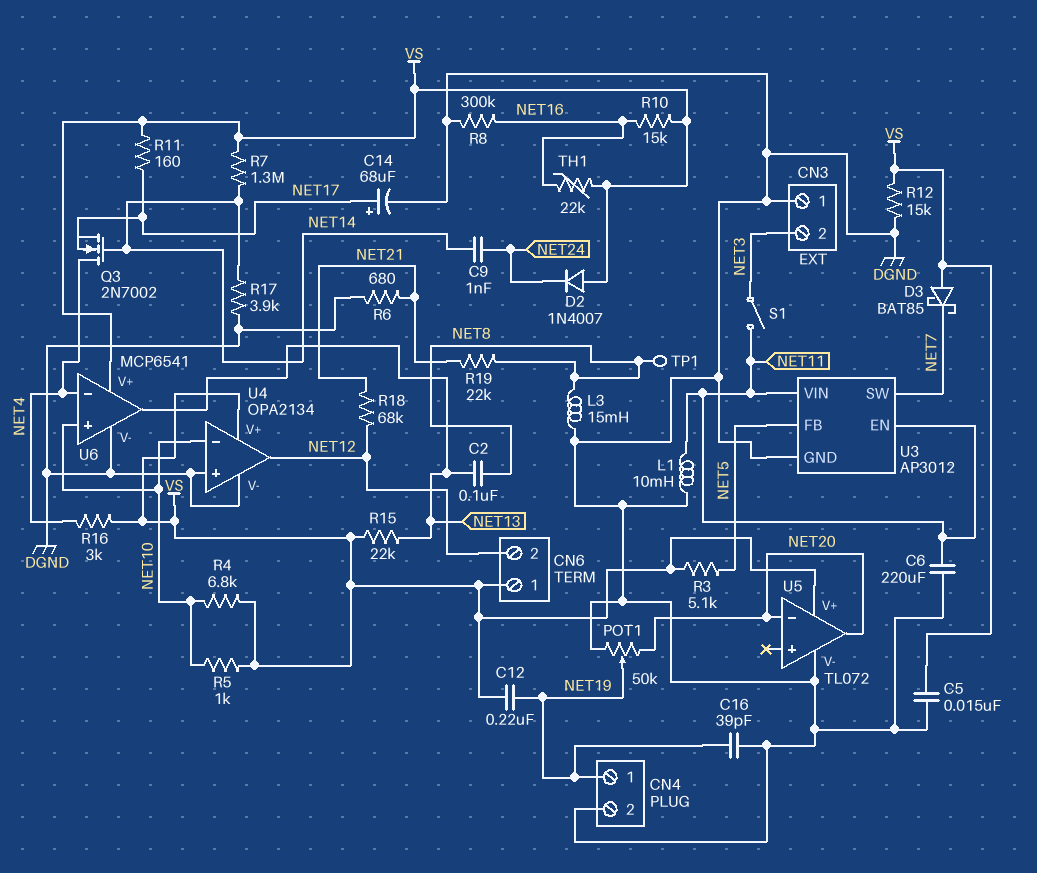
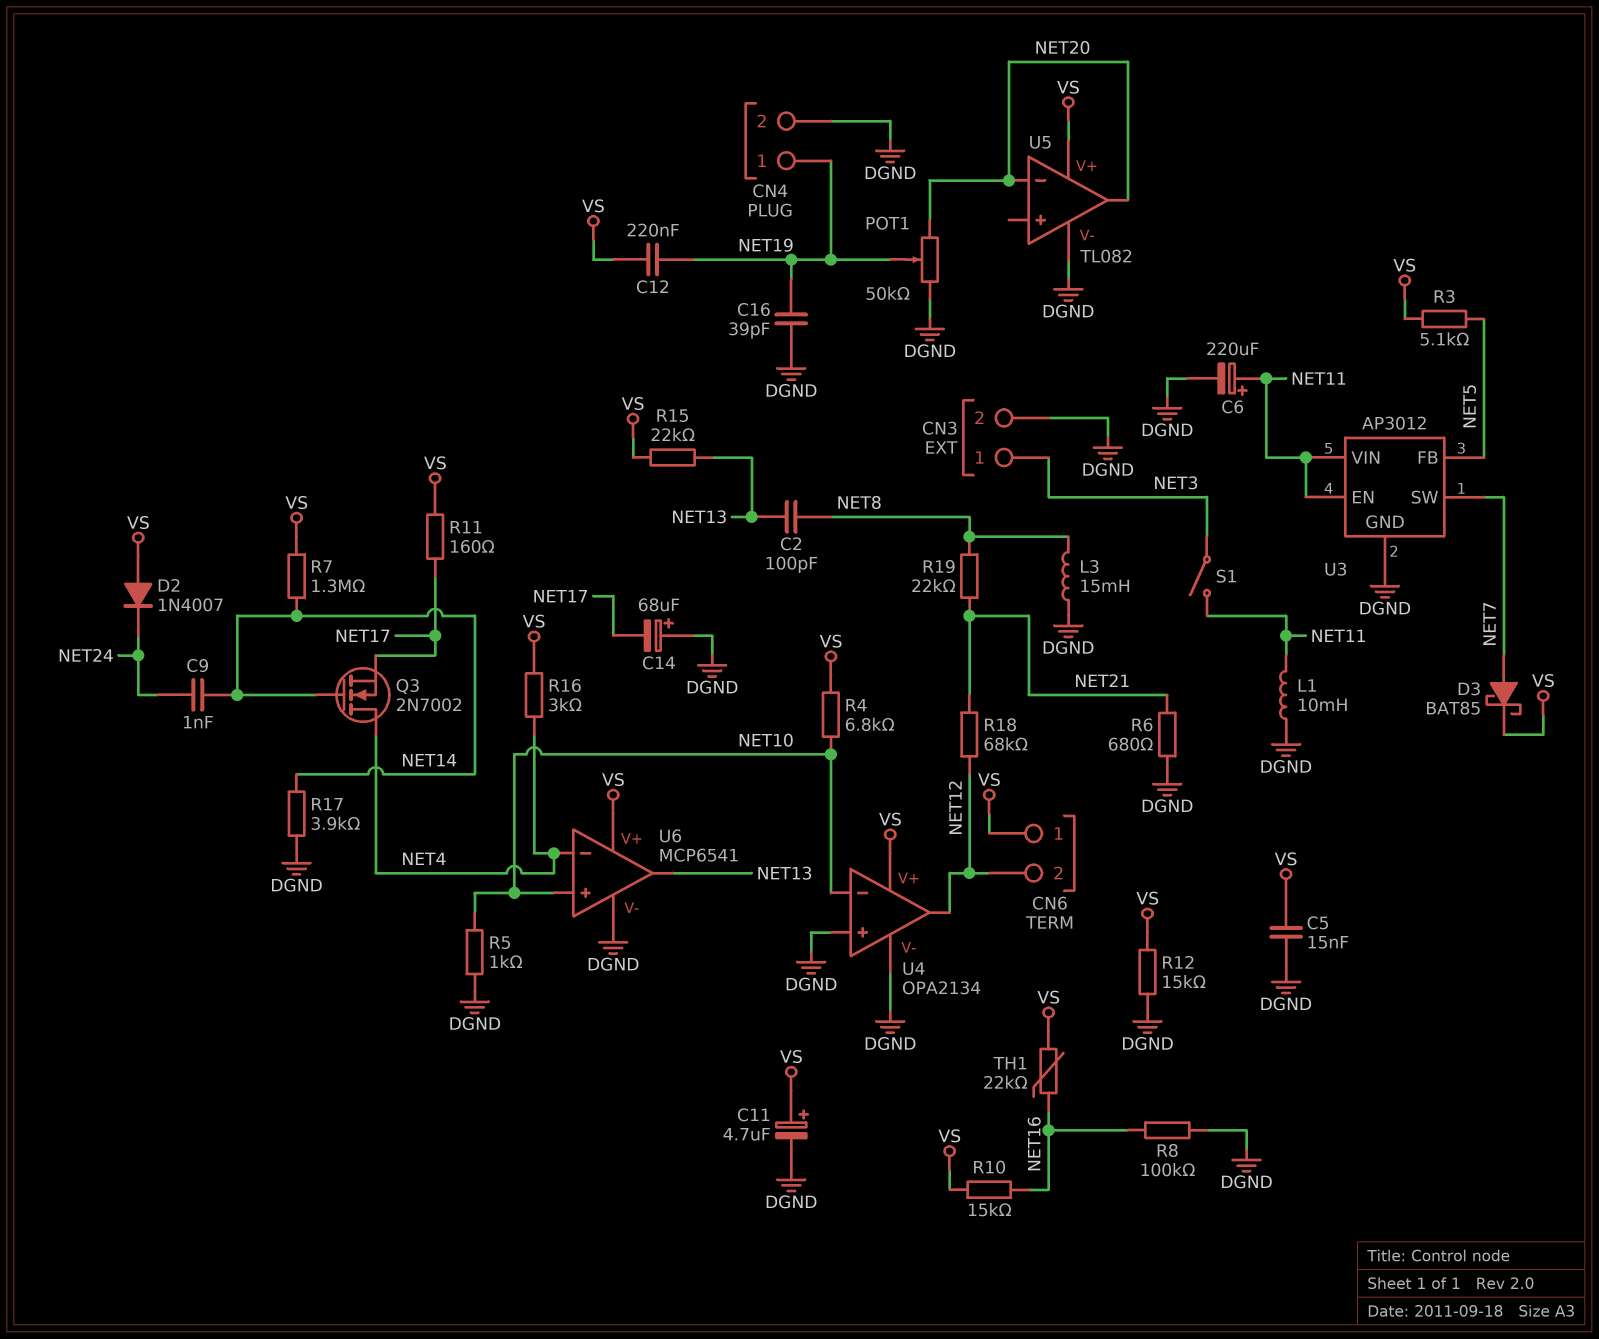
C2: 100nF (NET8, NET13) -> 100pF (NET8, NET13)
C6: 220uF (DGND, NET11) -> 220uF (plus NET11, minus DGND)
C11: none -> 4.7uF (plus VS, minus DGND)
C14: 68uF (plus NET17, minus DGND) -> 68uF (plus DGND, minus NET17)
CN3 pin 1: DGND -> NET3
CN3 pin 2: NET3 -> DGND
D3: schottky BAT85 (A VS, K NET7) -> schottky BAT85 (A NET7, K VS)
R5: 1k (NET10, VS) -> 1k (DGND, NET10)
R8: 300k (DGND, NET16) -> 100k (DGND, NET16)
TP1: test point (NET8) -> none
U5: TL072 -> TL082

